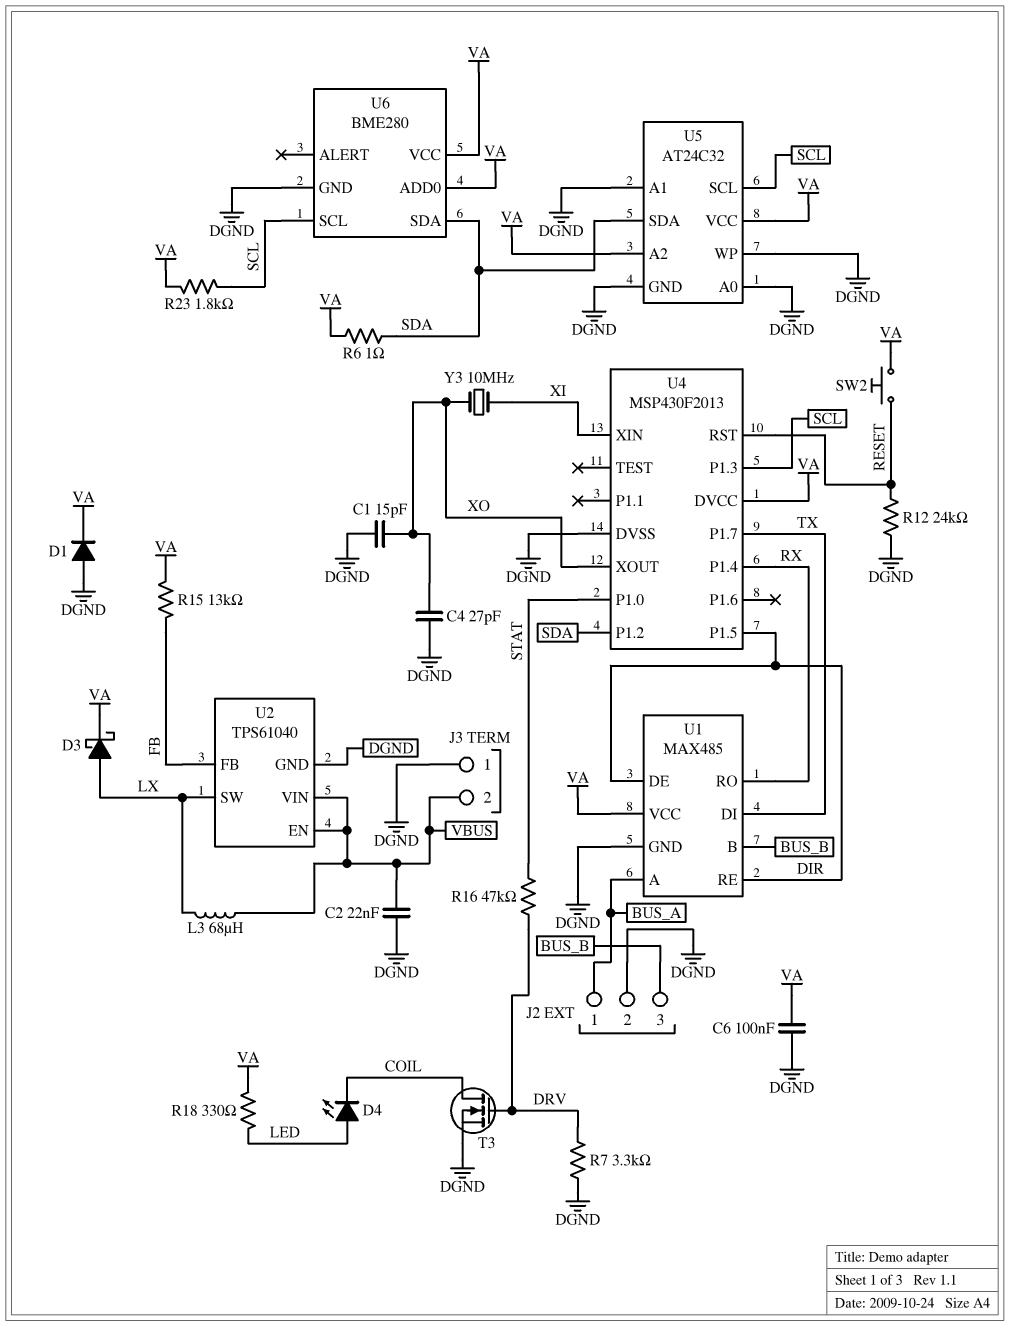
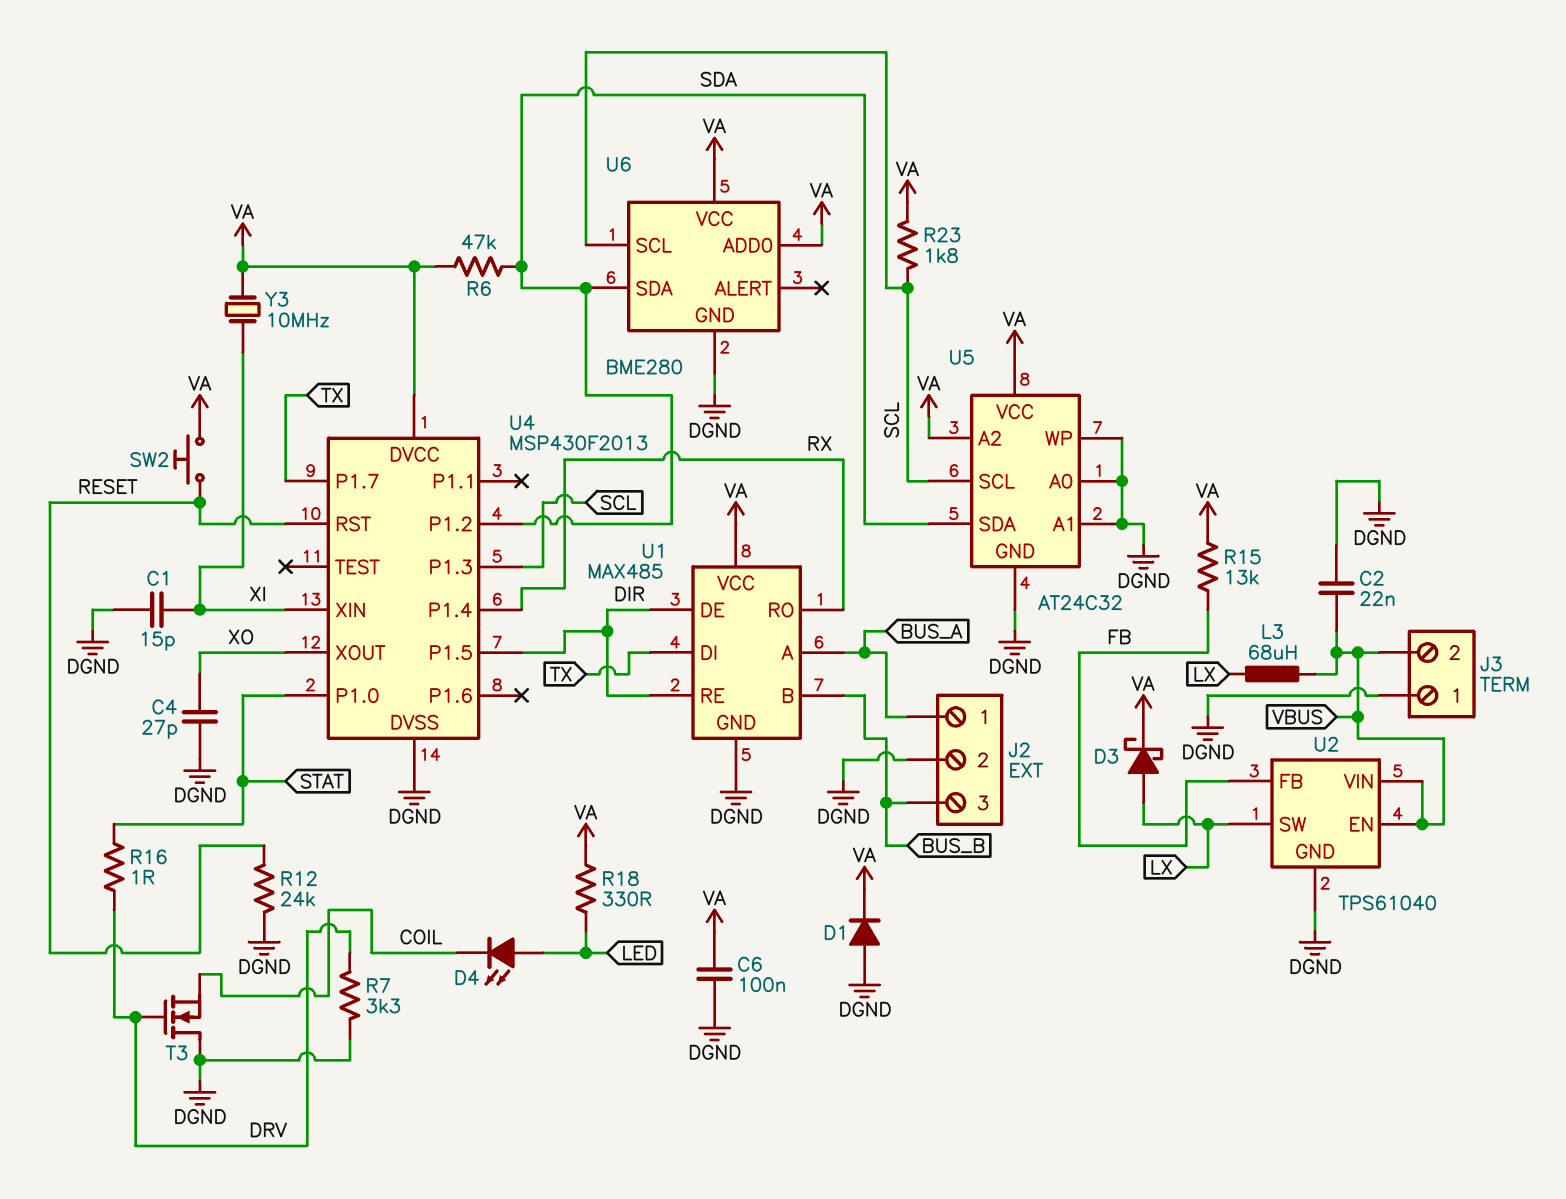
C1: 15pF (DGND, XO) -> 15pF (DGND, XI)
R6: 1 (SDA, VA) -> 47k (SDA, VA)
R16: 47k (DRV, STAT) -> 1 (DRV, STAT)
T3: NMOS (G DRV, D COIL, S DGND) -> NMOS (G DRV, D DGND, S COIL)
Y3: 10MHz (XI, XO) -> 10MHz (VA, XI)

